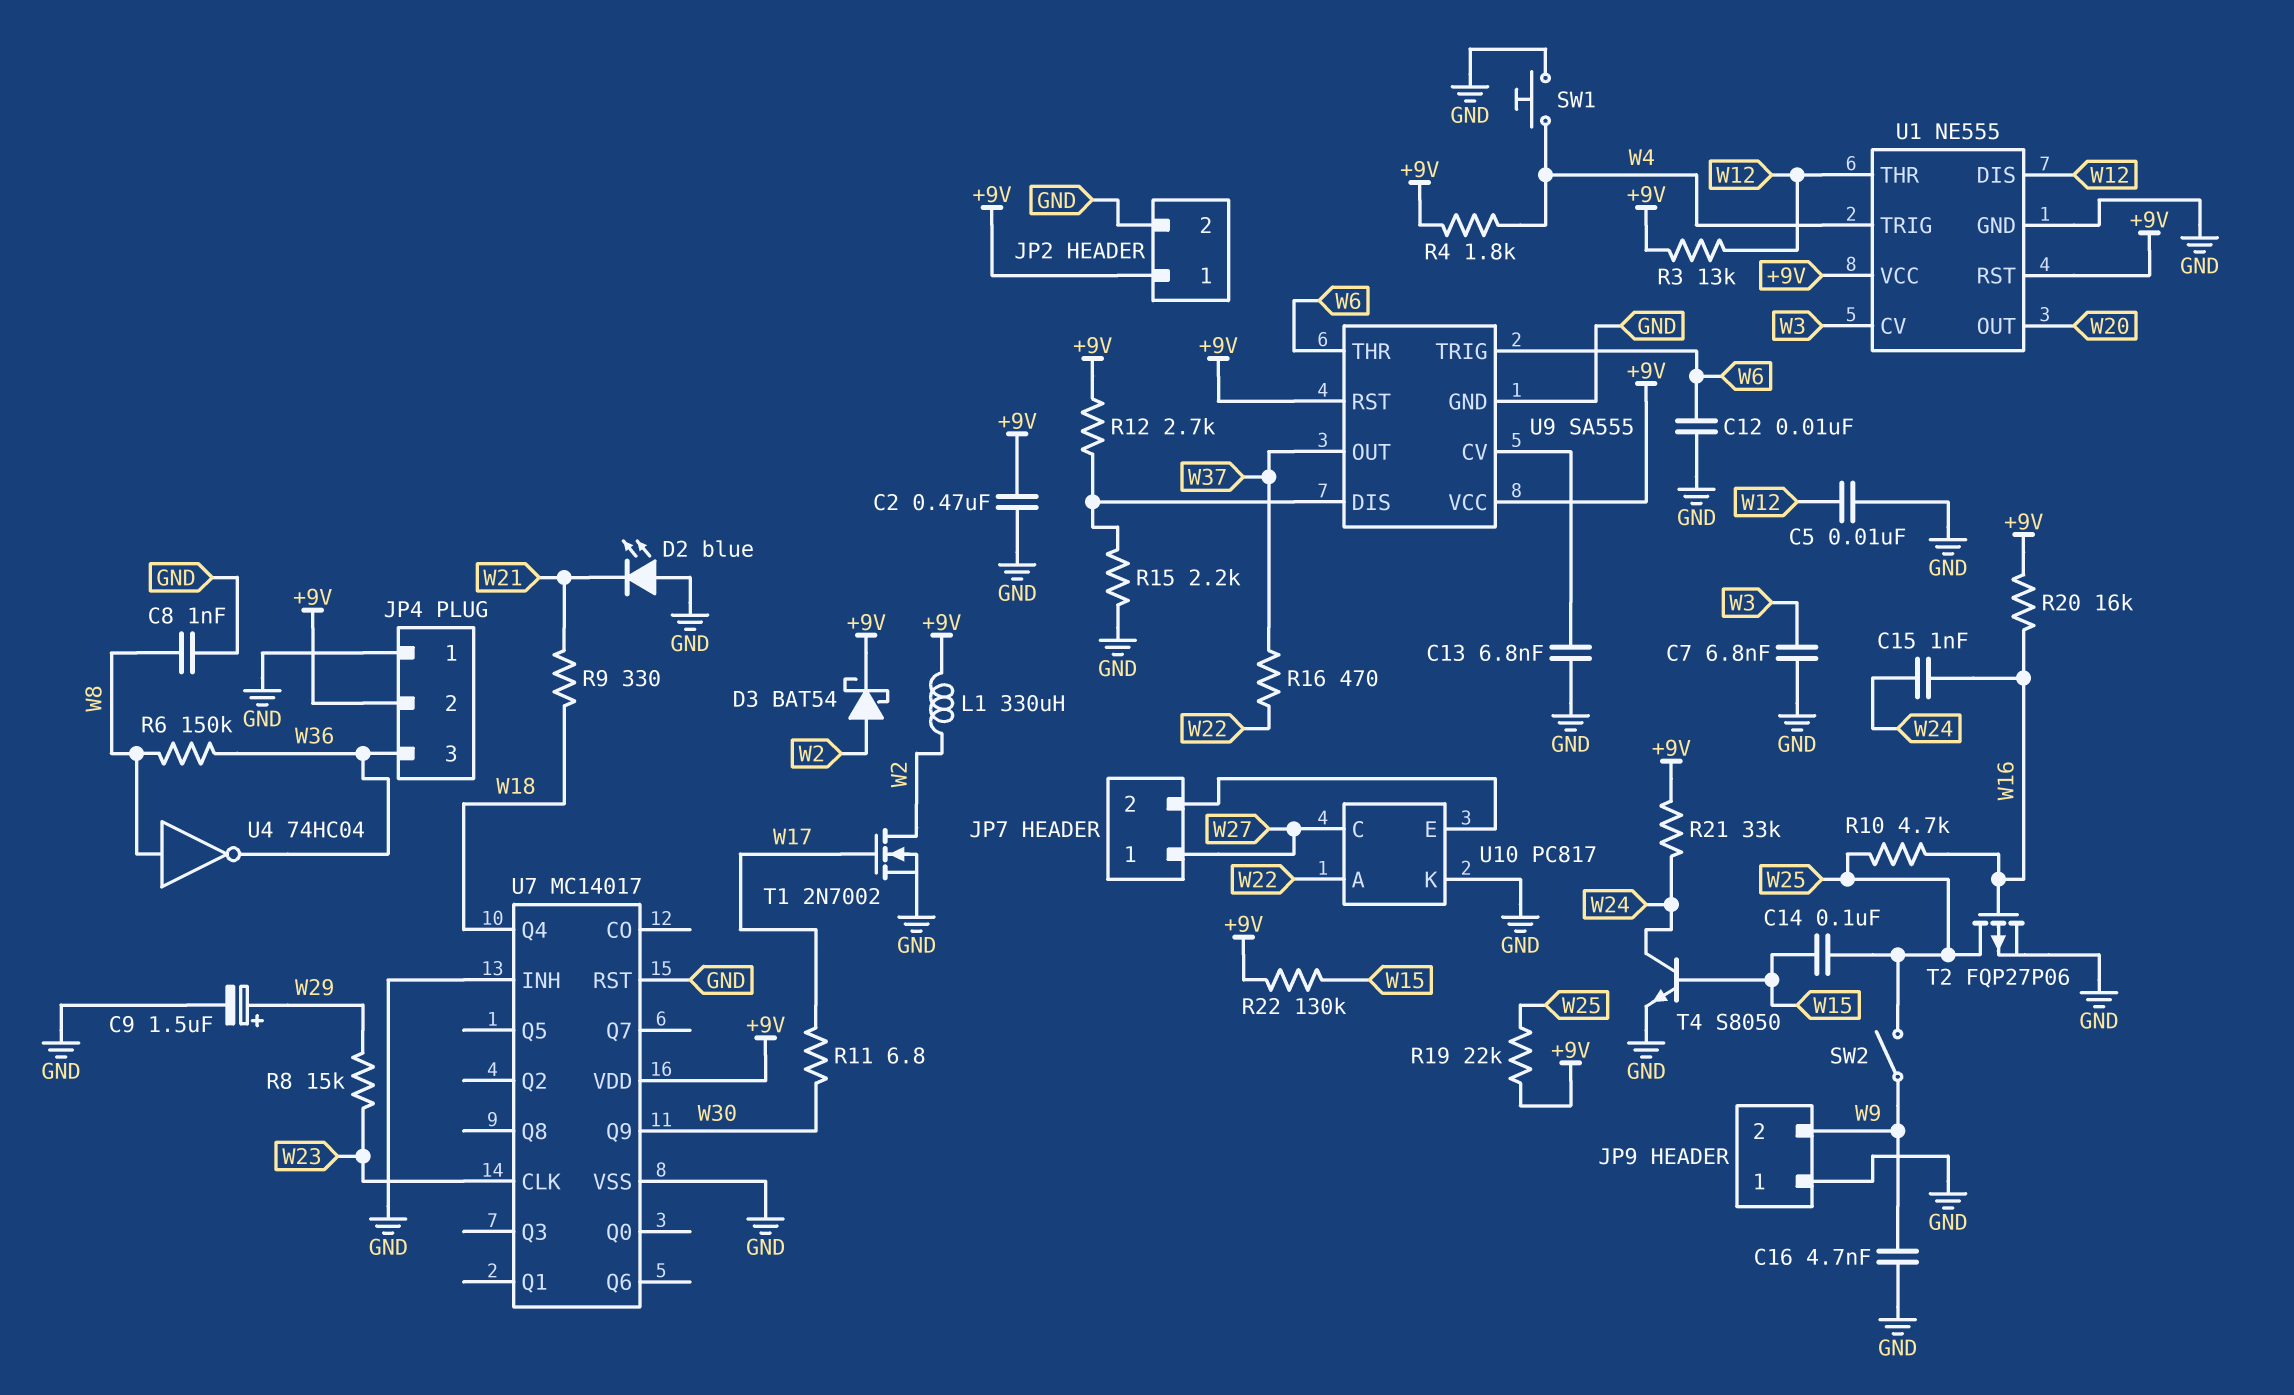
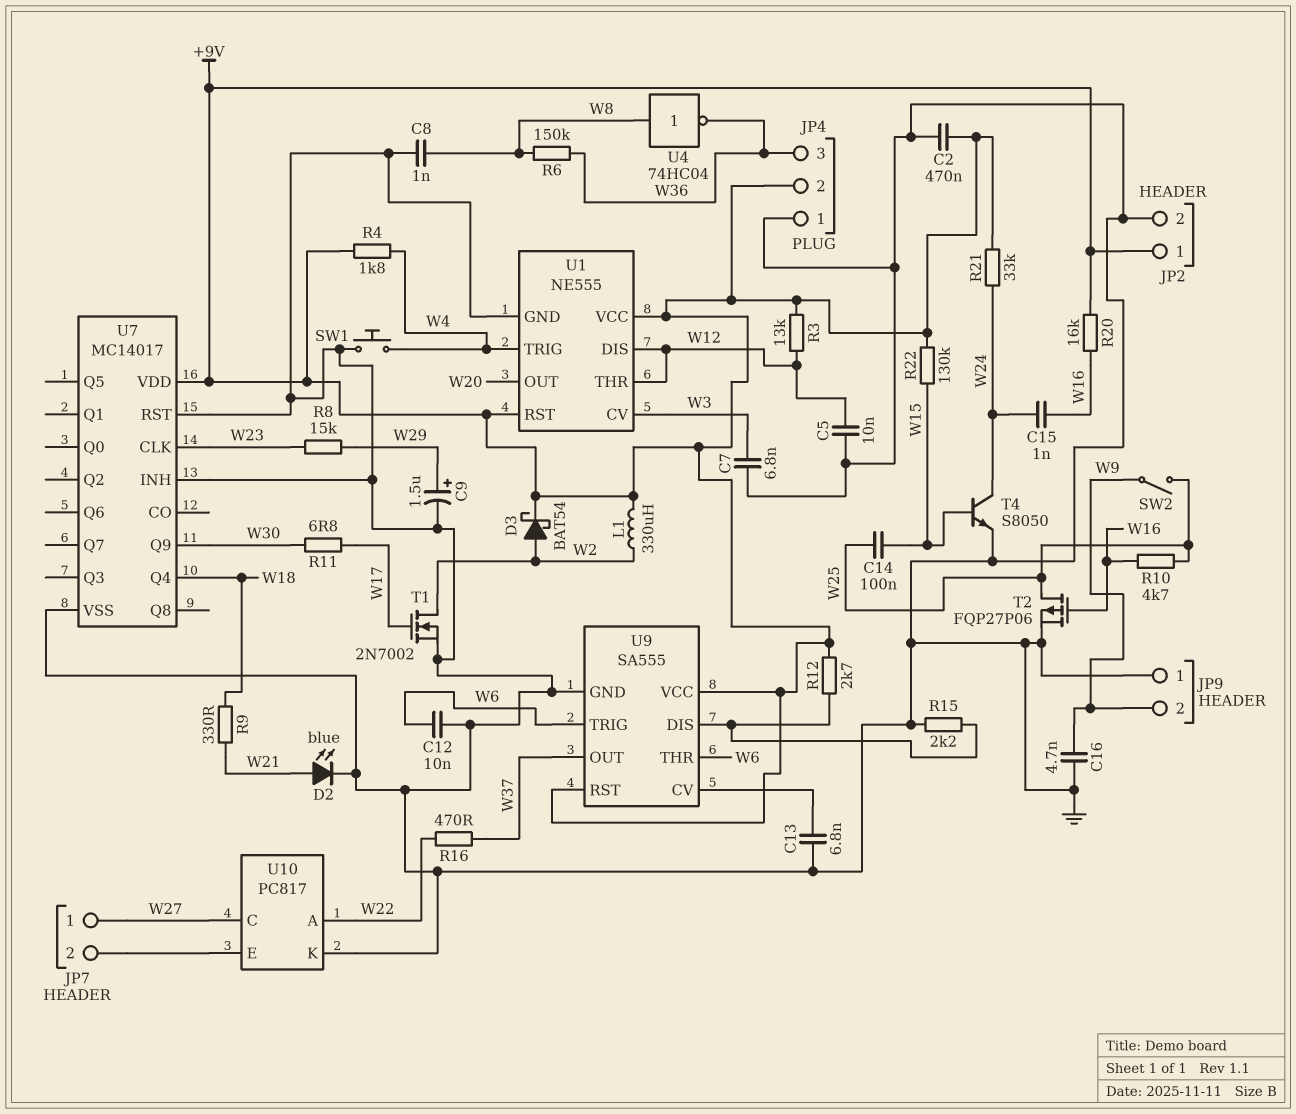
D2: LED blue (A GND, K W21) -> LED blue (A W21, K GND)
R19: 22k (+9V, W25) -> none

